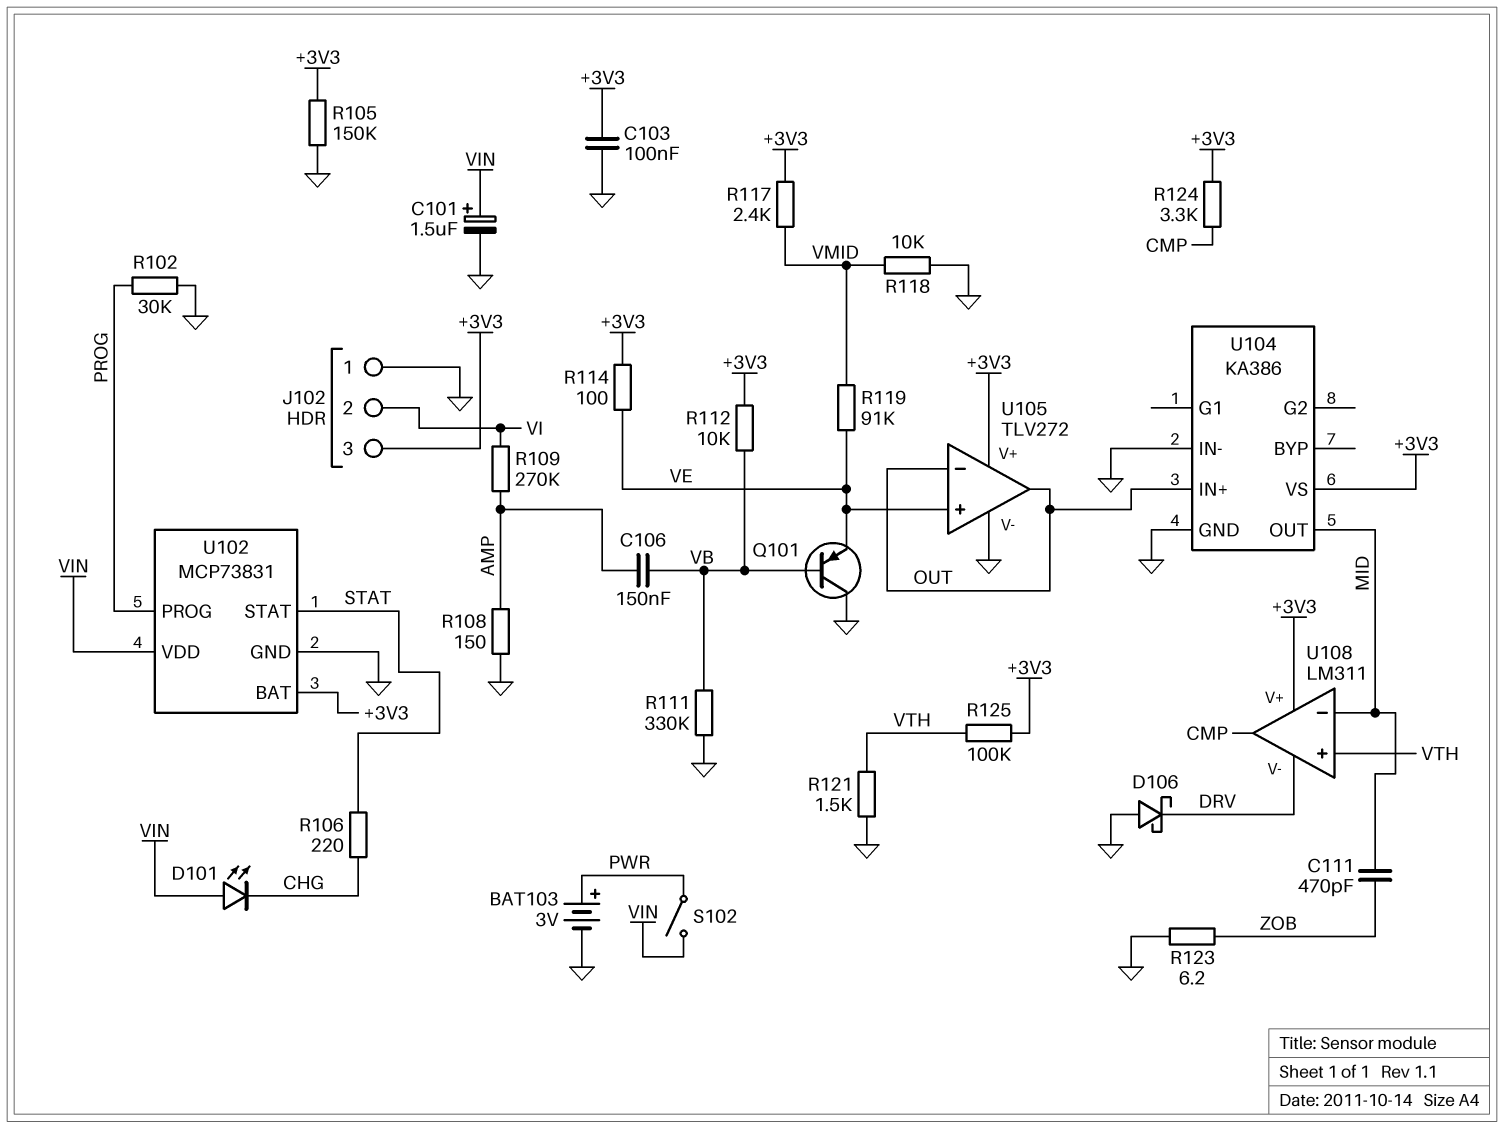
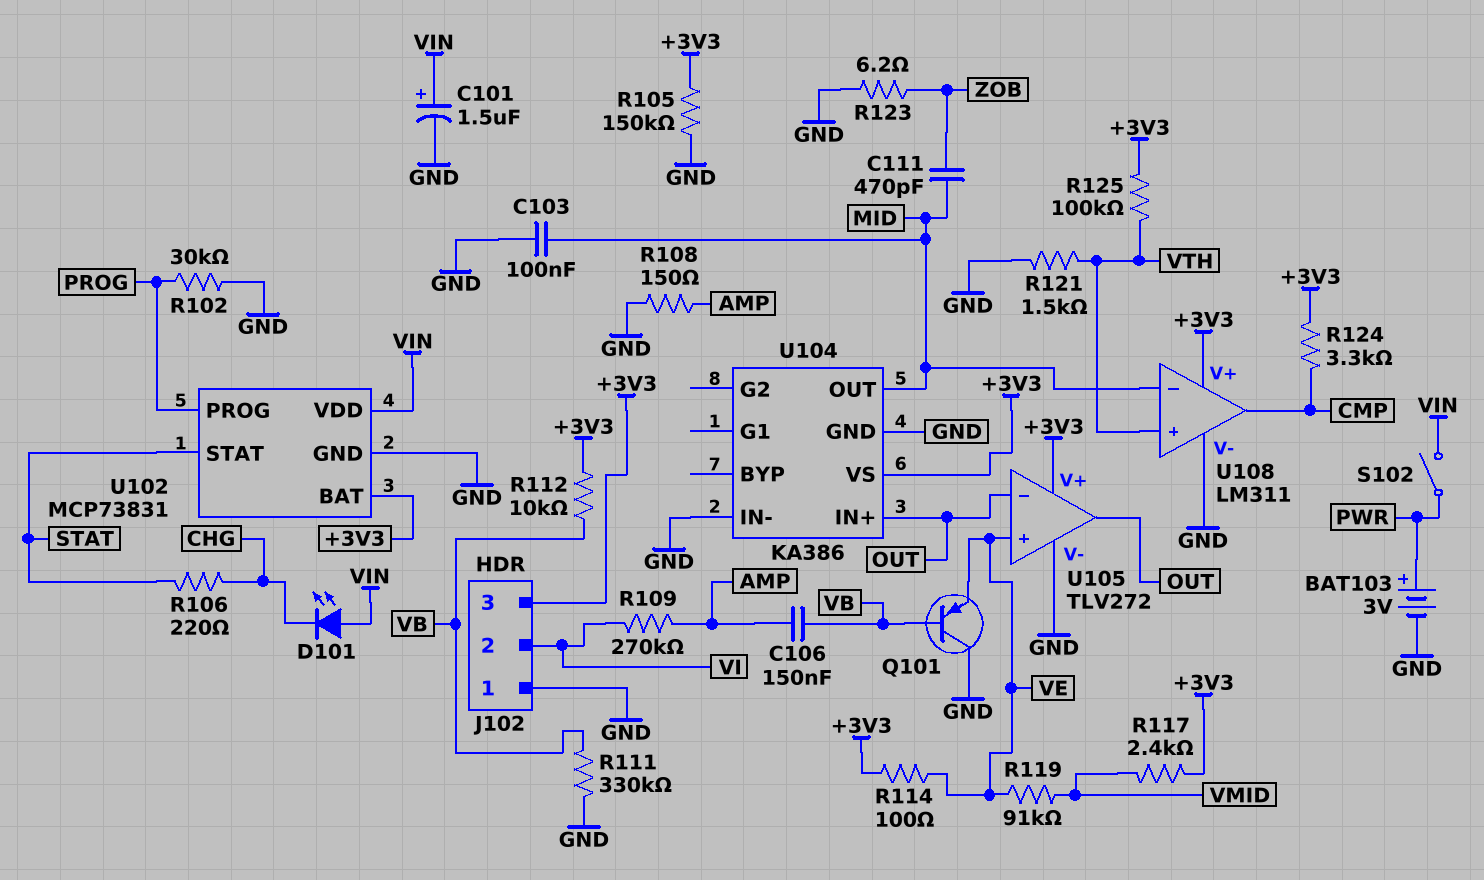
C103: 100nF (+3V3, GND) -> 100nF (GND, MID)
D106: schottky (A GND, K DRV) -> none
R118: 10k (GND, VMID) -> none
U108 pin V-: DRV -> GND

